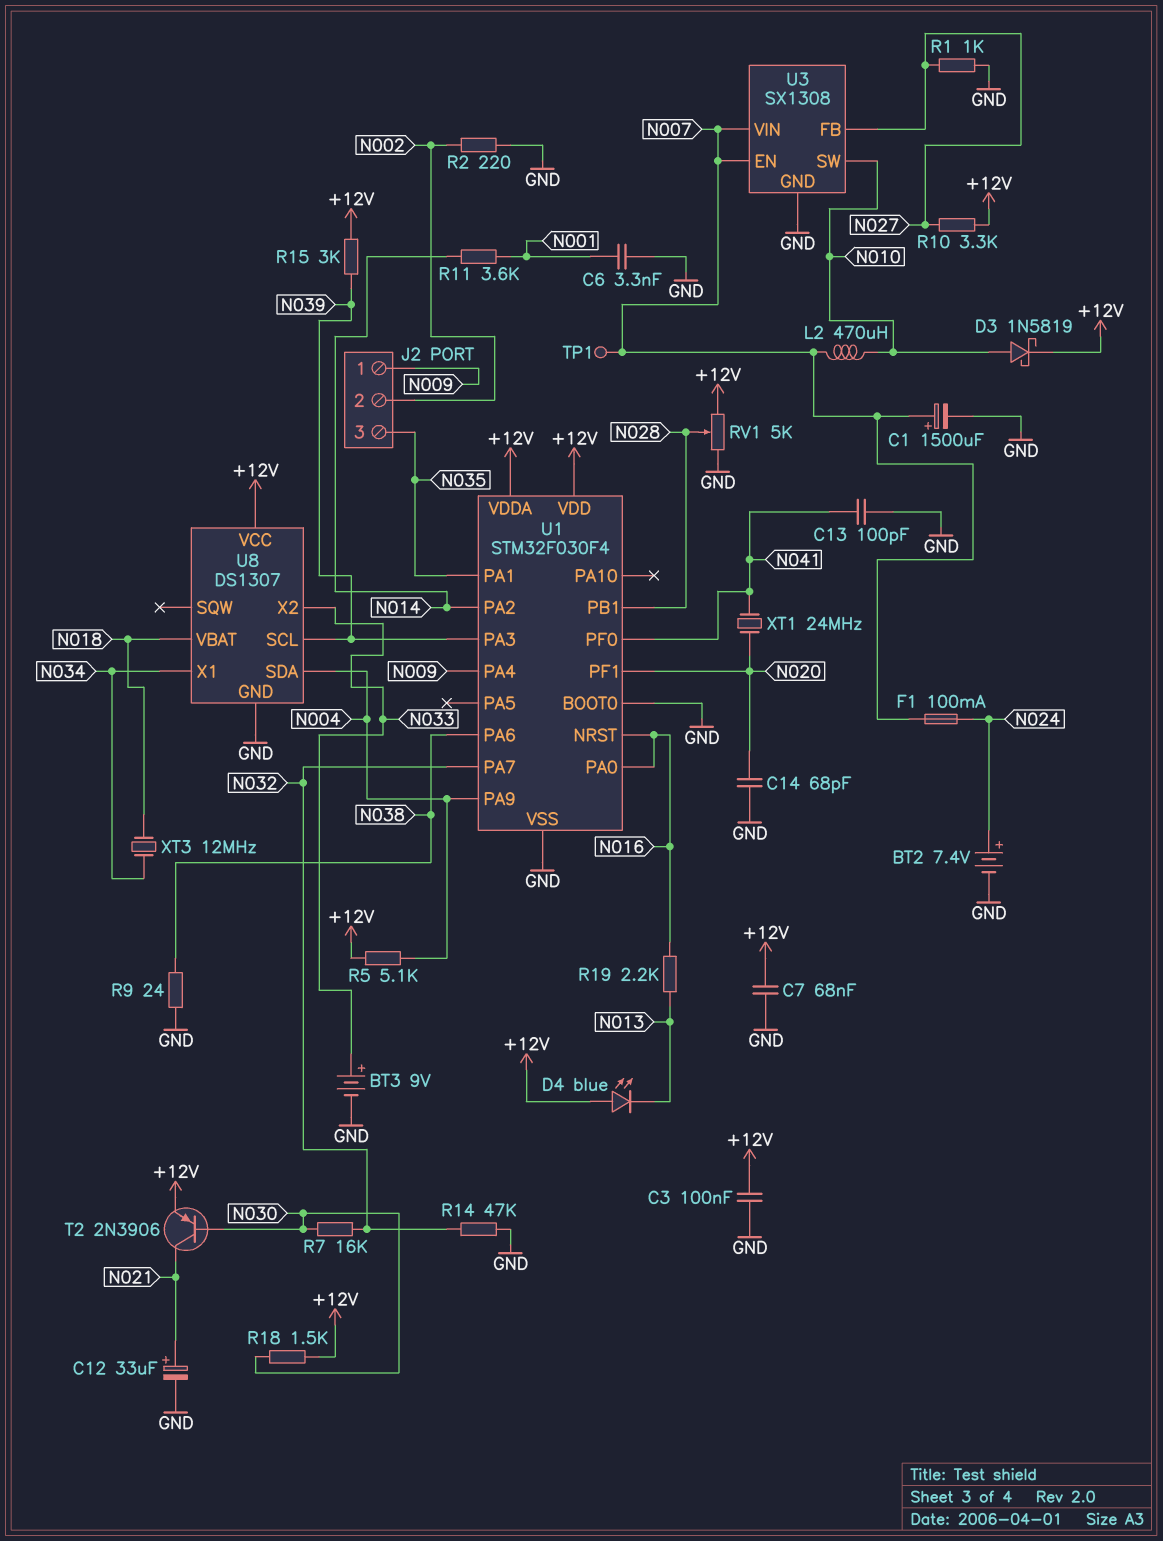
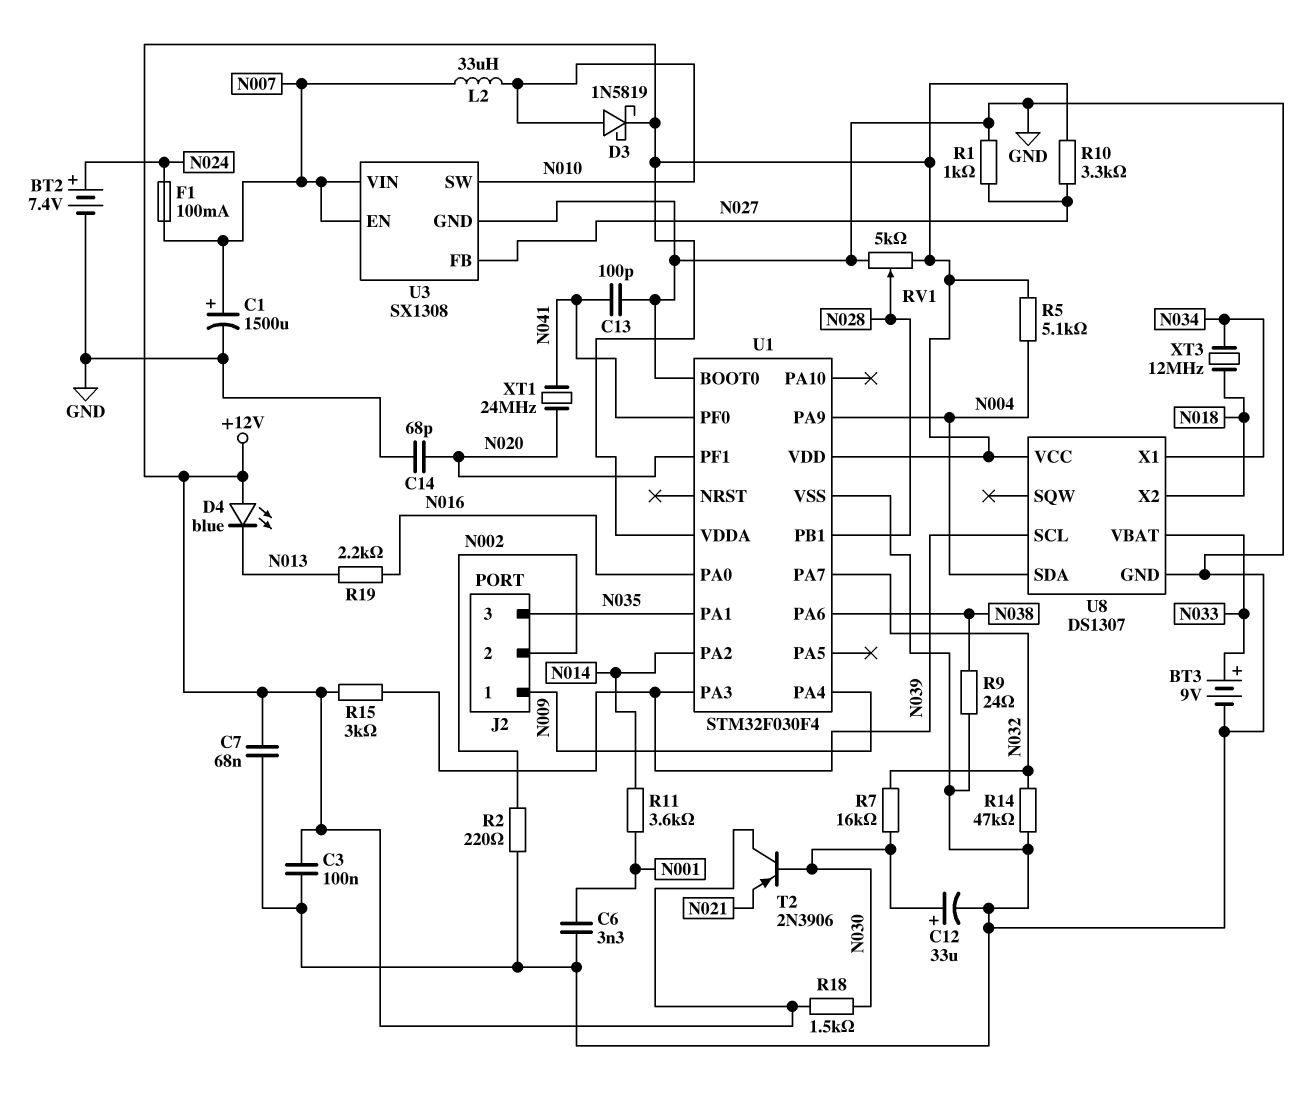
C12: 33uF (plus N021, minus GND) -> 33uF (plus N030, minus GND)
L2: 470uH (N007, N010) -> 33uH (N007, N010)
T2: PNP 2N3906 (B N030, C N021, E +12V) -> PNP 2N3906 (B N030, C +12V, E N021)
TP1: test point (N007) -> none
U1 pin NRST: N016 -> none
U8 pin VBAT: N018 -> N033
U8 pin X2: N033 -> N018

